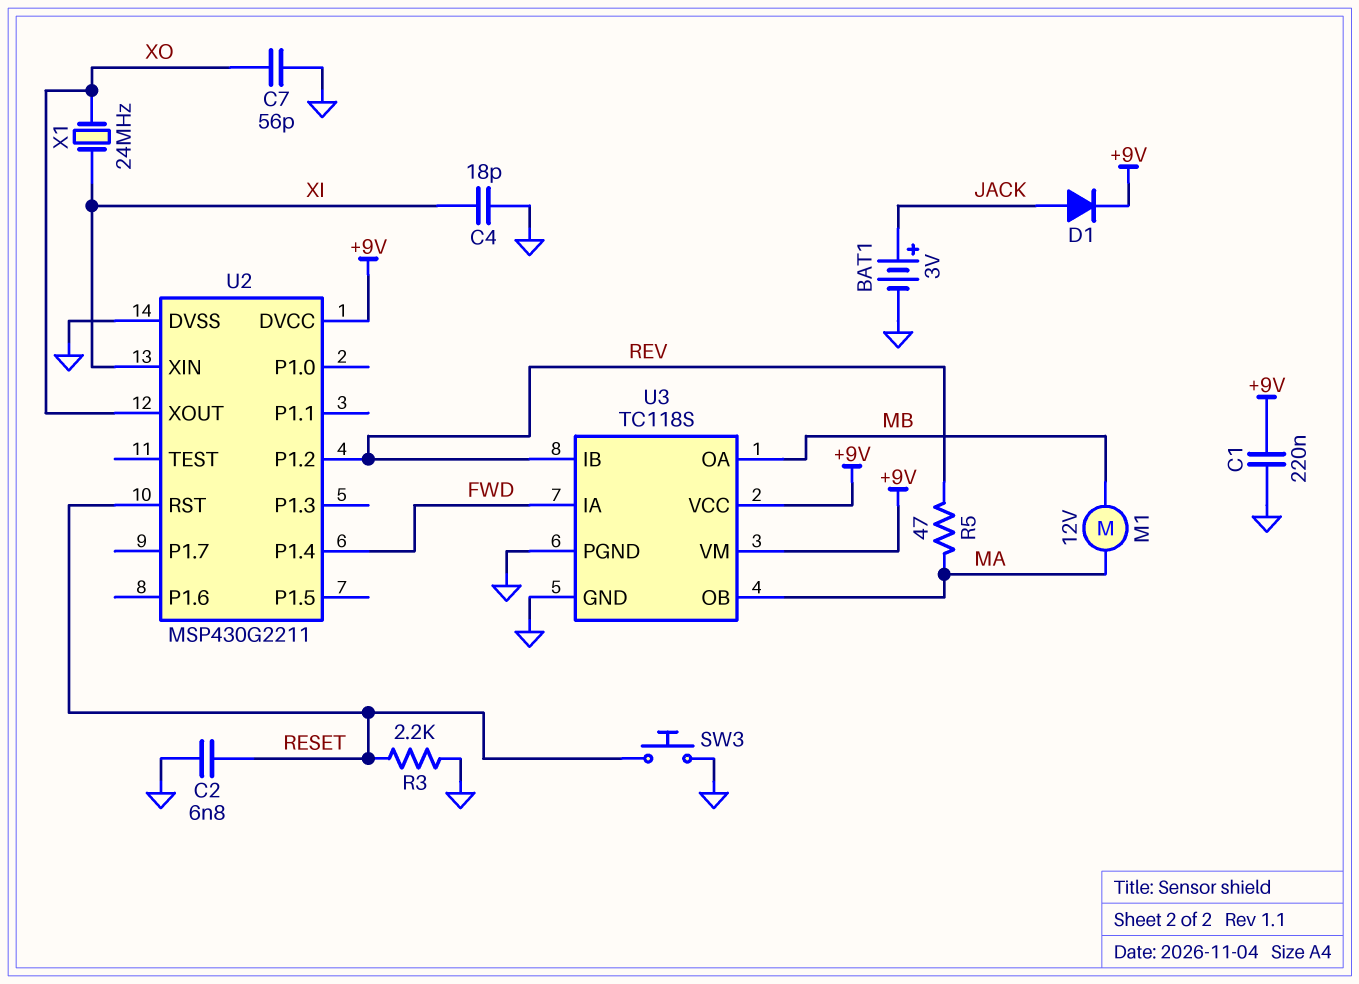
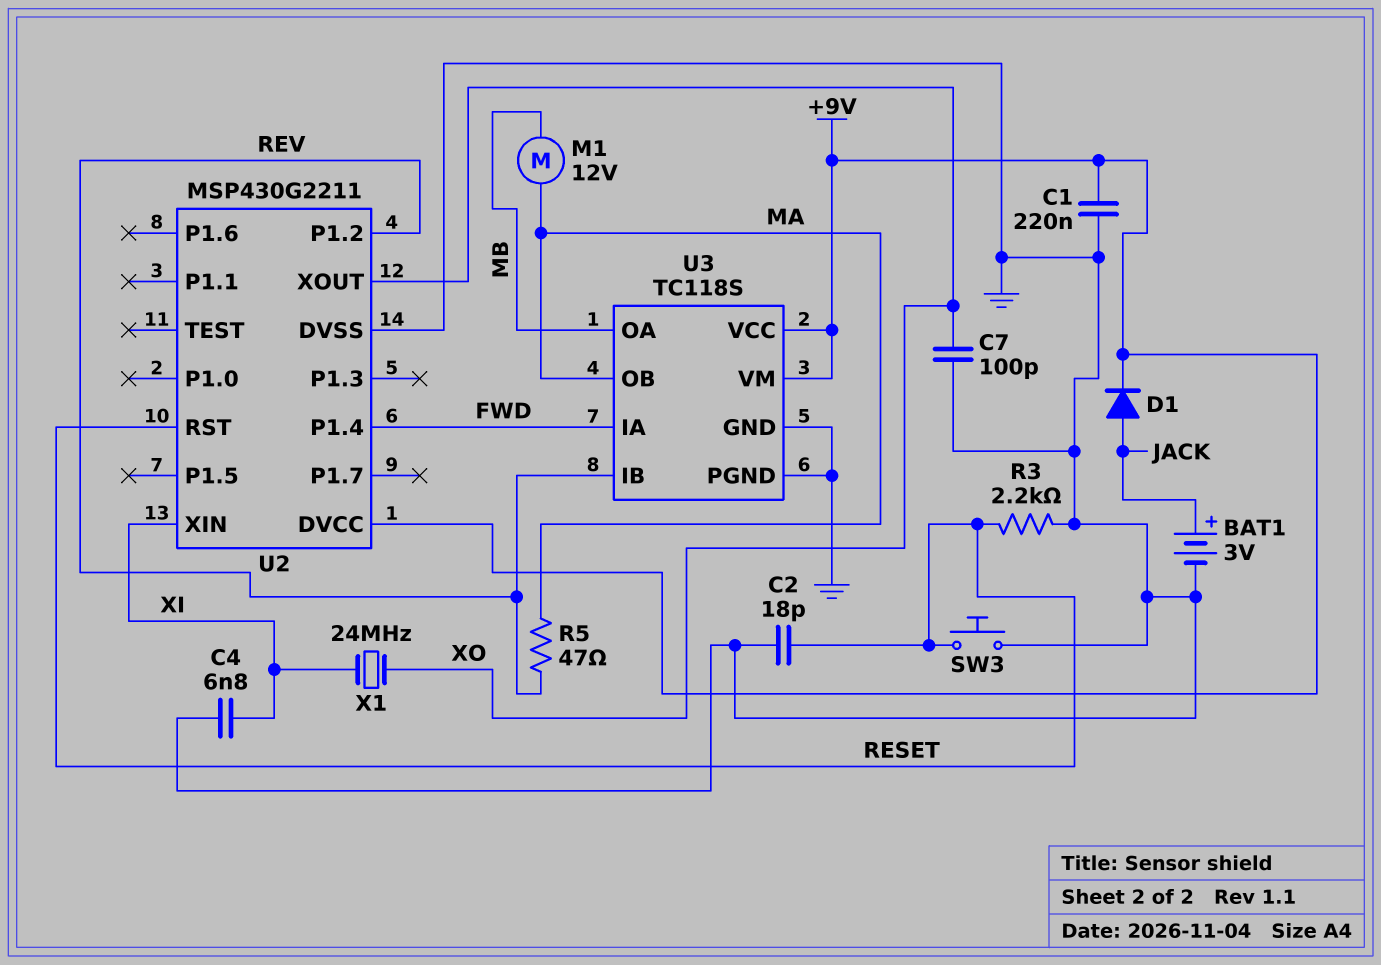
C2: 6.8nF (GND, RESET) -> 18pF (GND, RESET)
C4: 18pF (GND, XI) -> 6.8nF (GND, XI)
C7: 56pF (GND, XO) -> 100pF (GND, XO)

